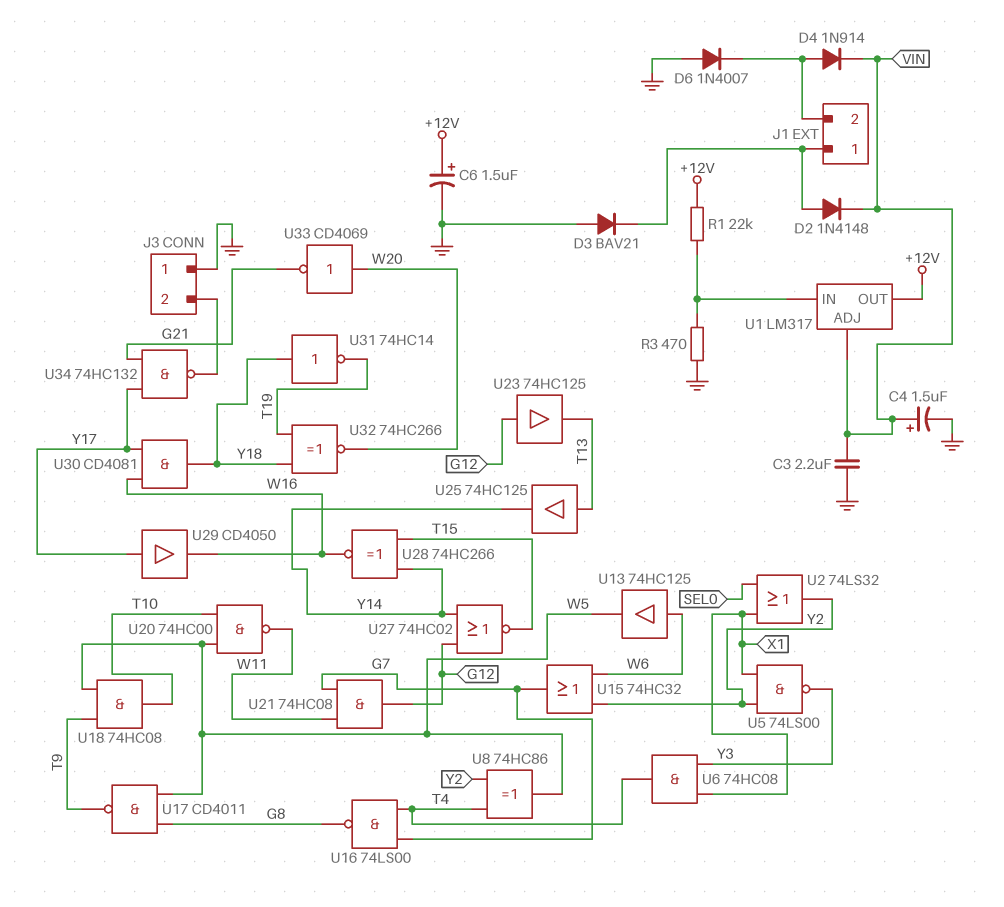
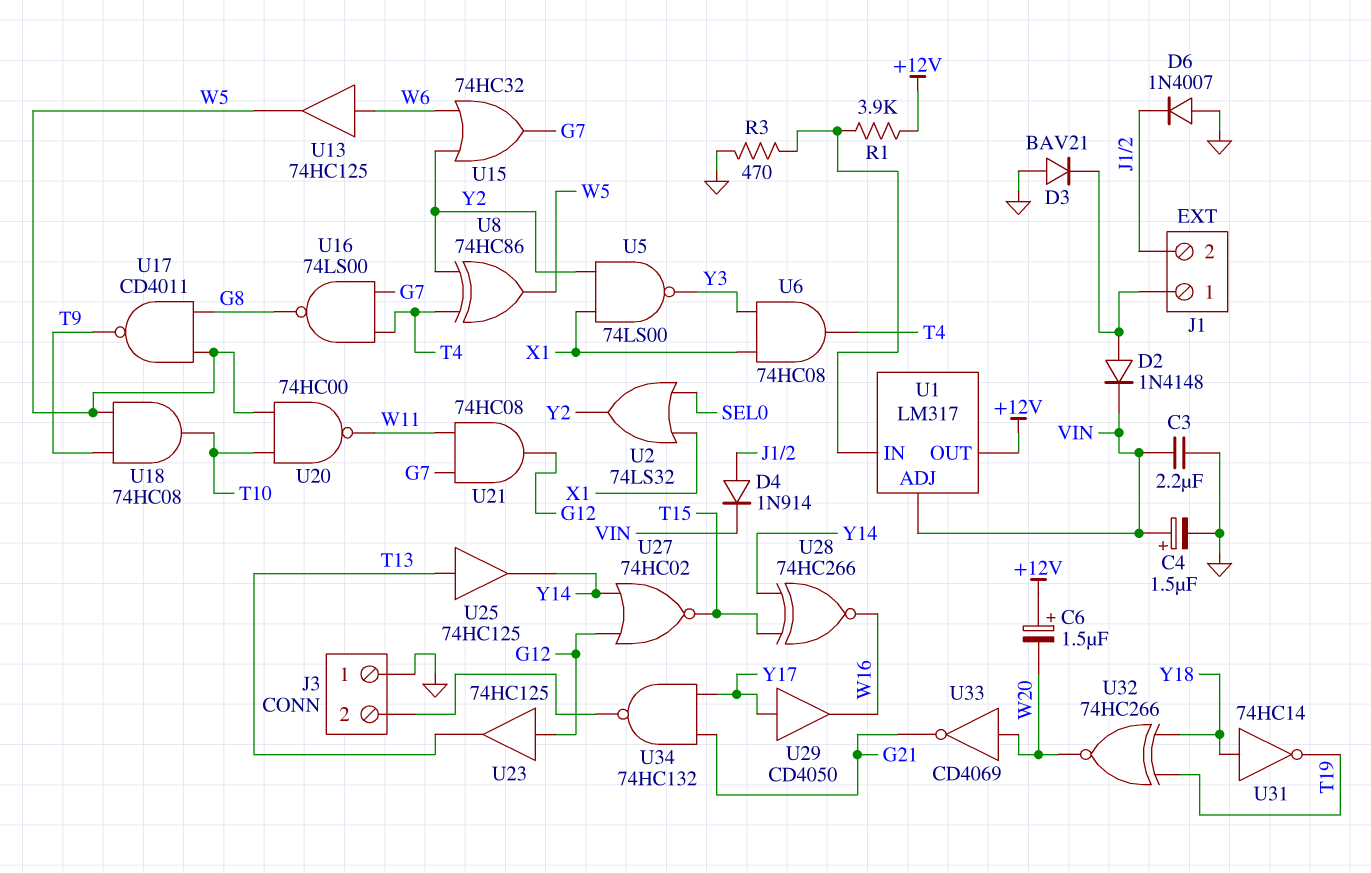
C6: 1.5uF (plus +12V, minus GND) -> 1.5uF (plus +12V, minus W20)
R1: 22k (+12V, U1/IN) -> 3.9k (+12V, U1/IN)
U30: AND CD4081 (in W16, in Y17, out Y18) -> none

